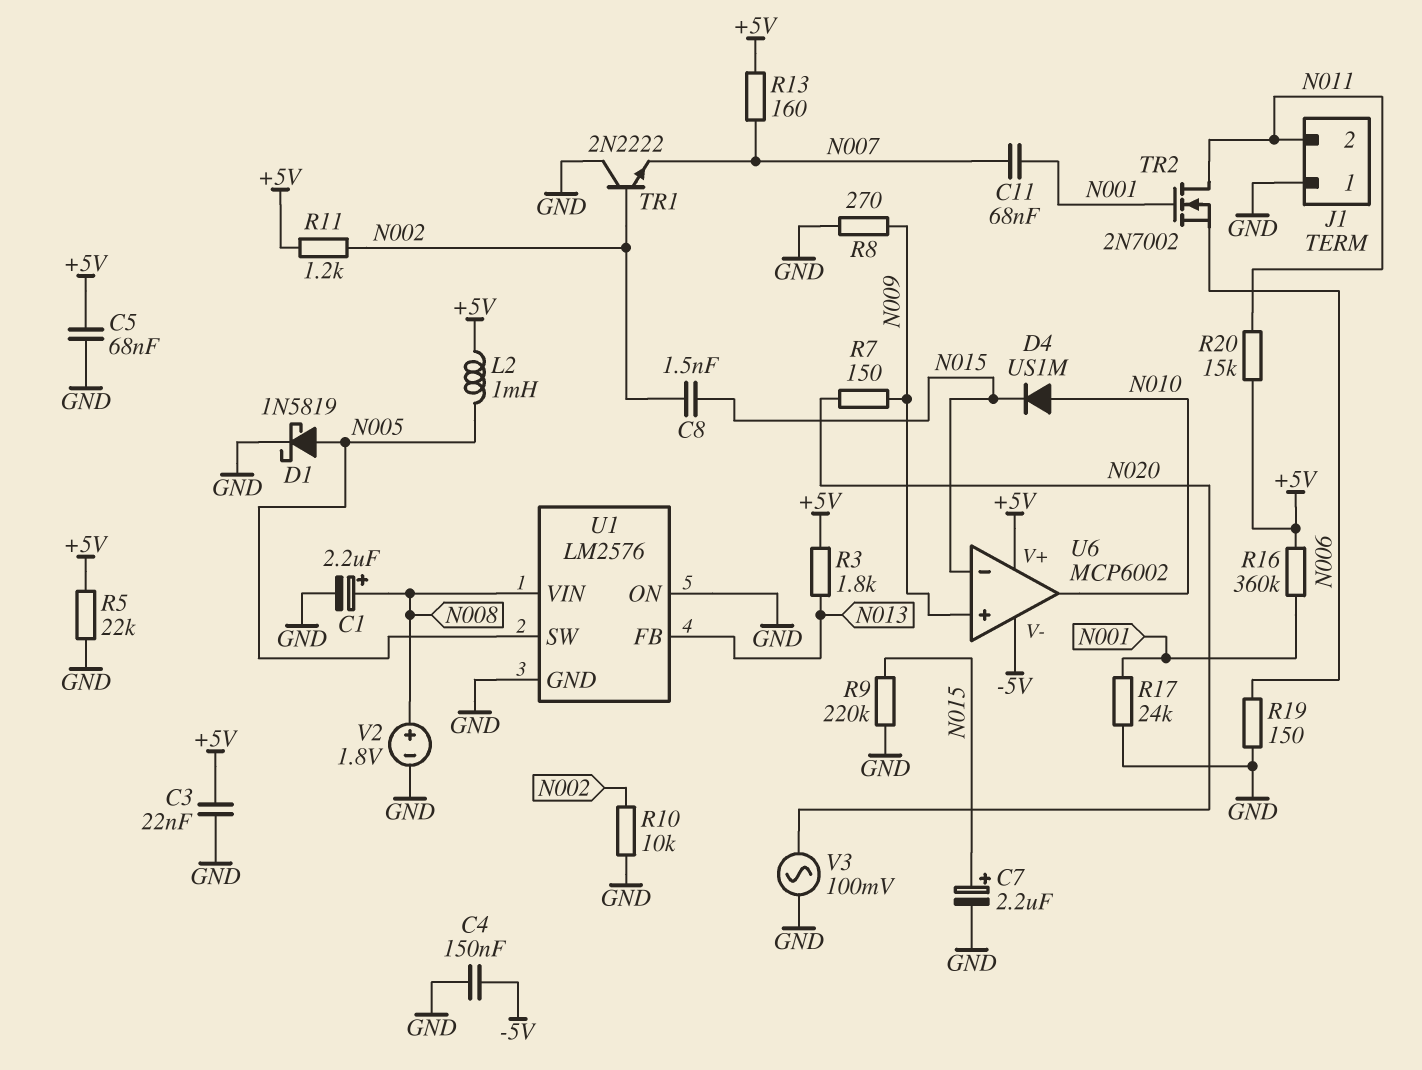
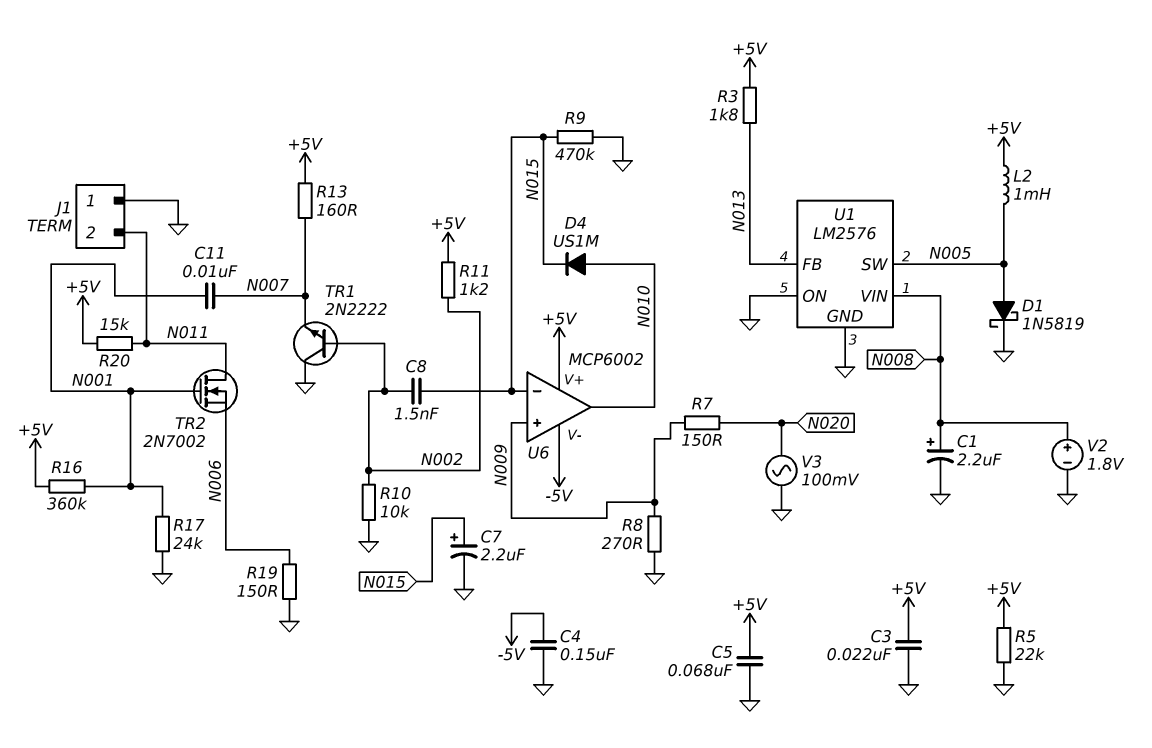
C11: 68nF (N001, N007) -> 10nF (N001, N007)
R9: 220k (GND, N015) -> 470k (GND, N015)

